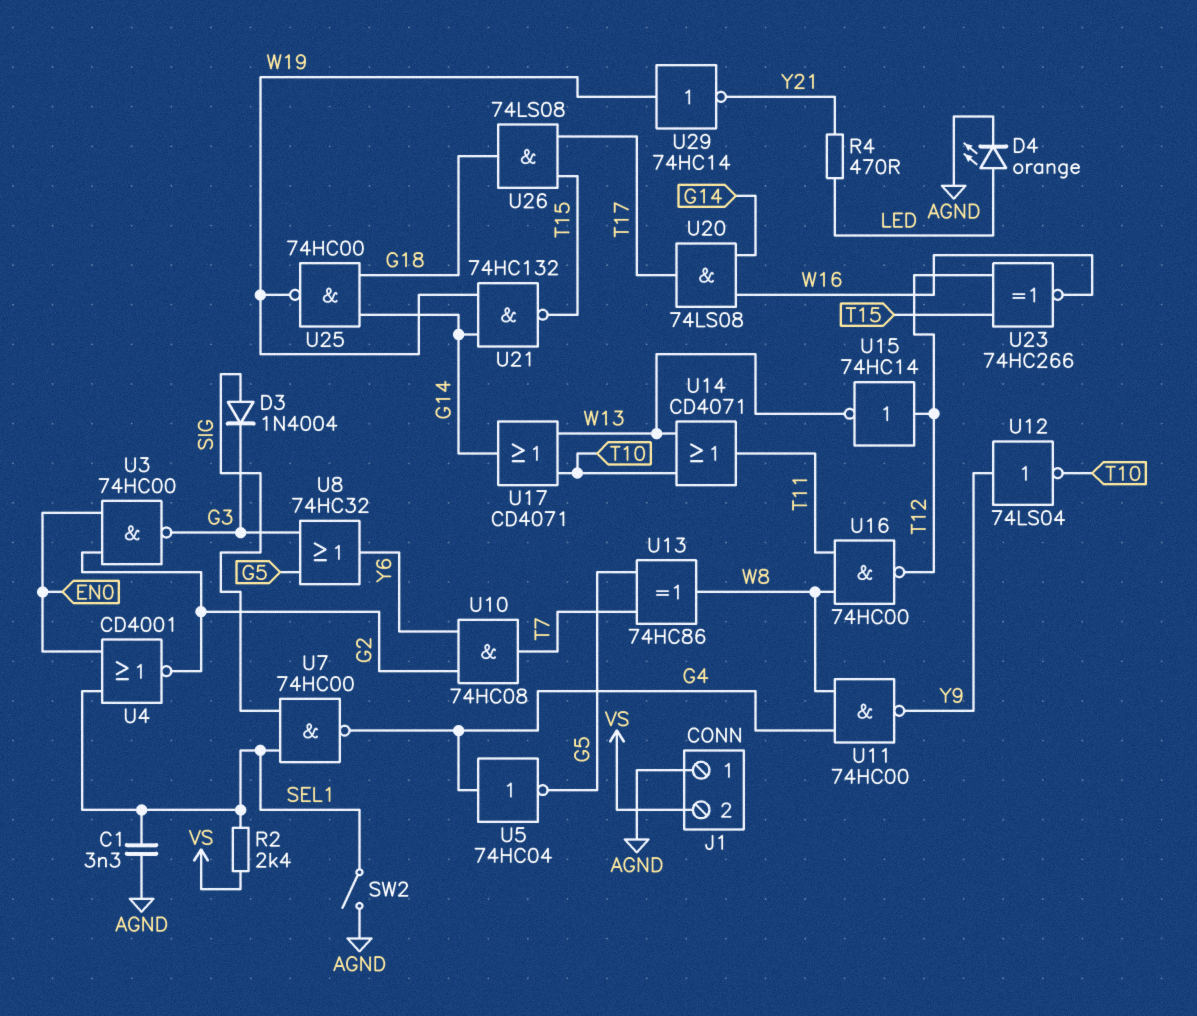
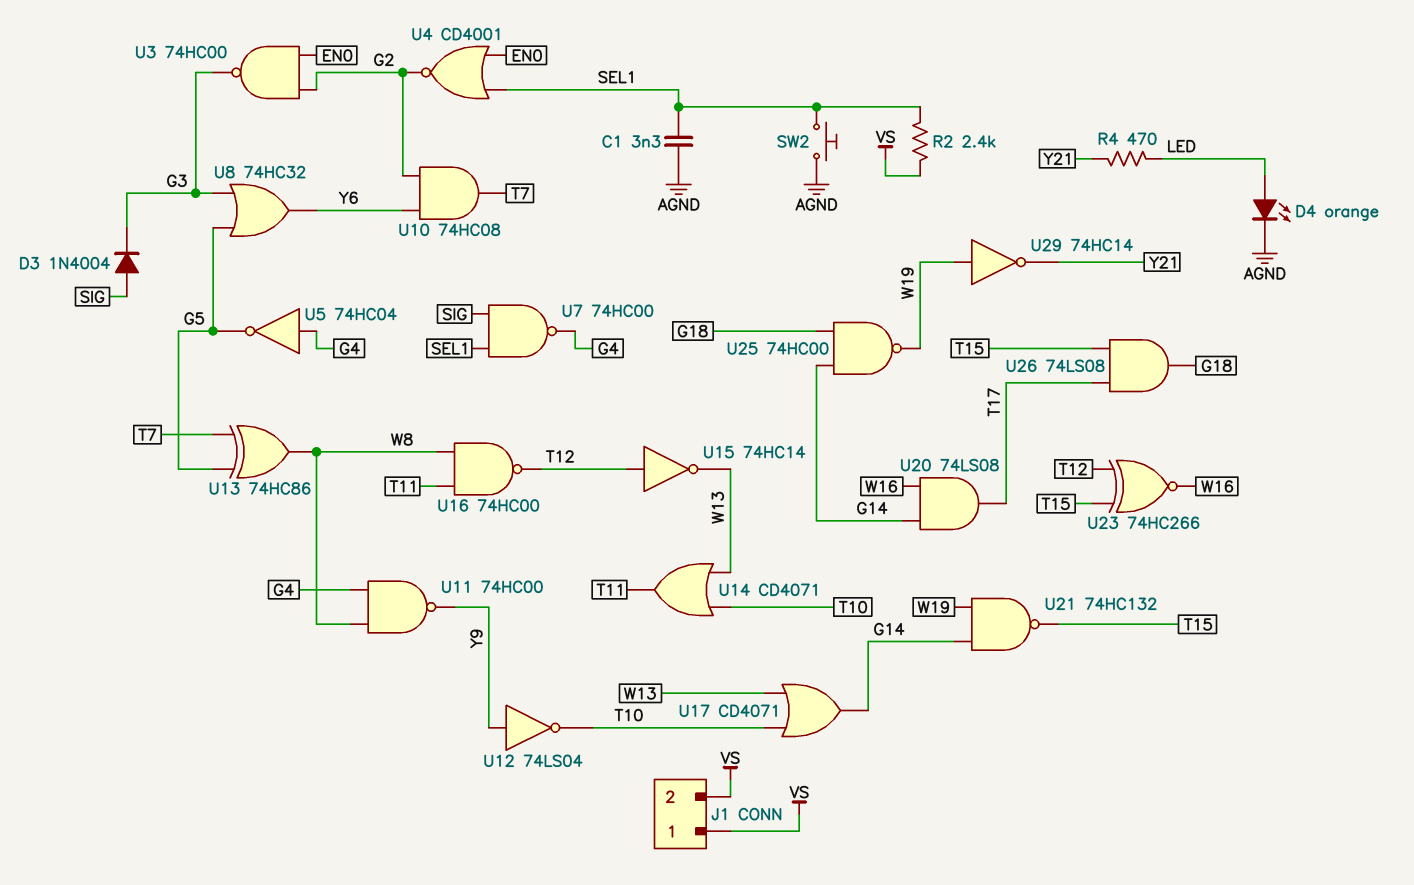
J1 pin 1: AGND -> VS
SW2: switch (AGND, SEL1) -> button (AGND, SEL1)

